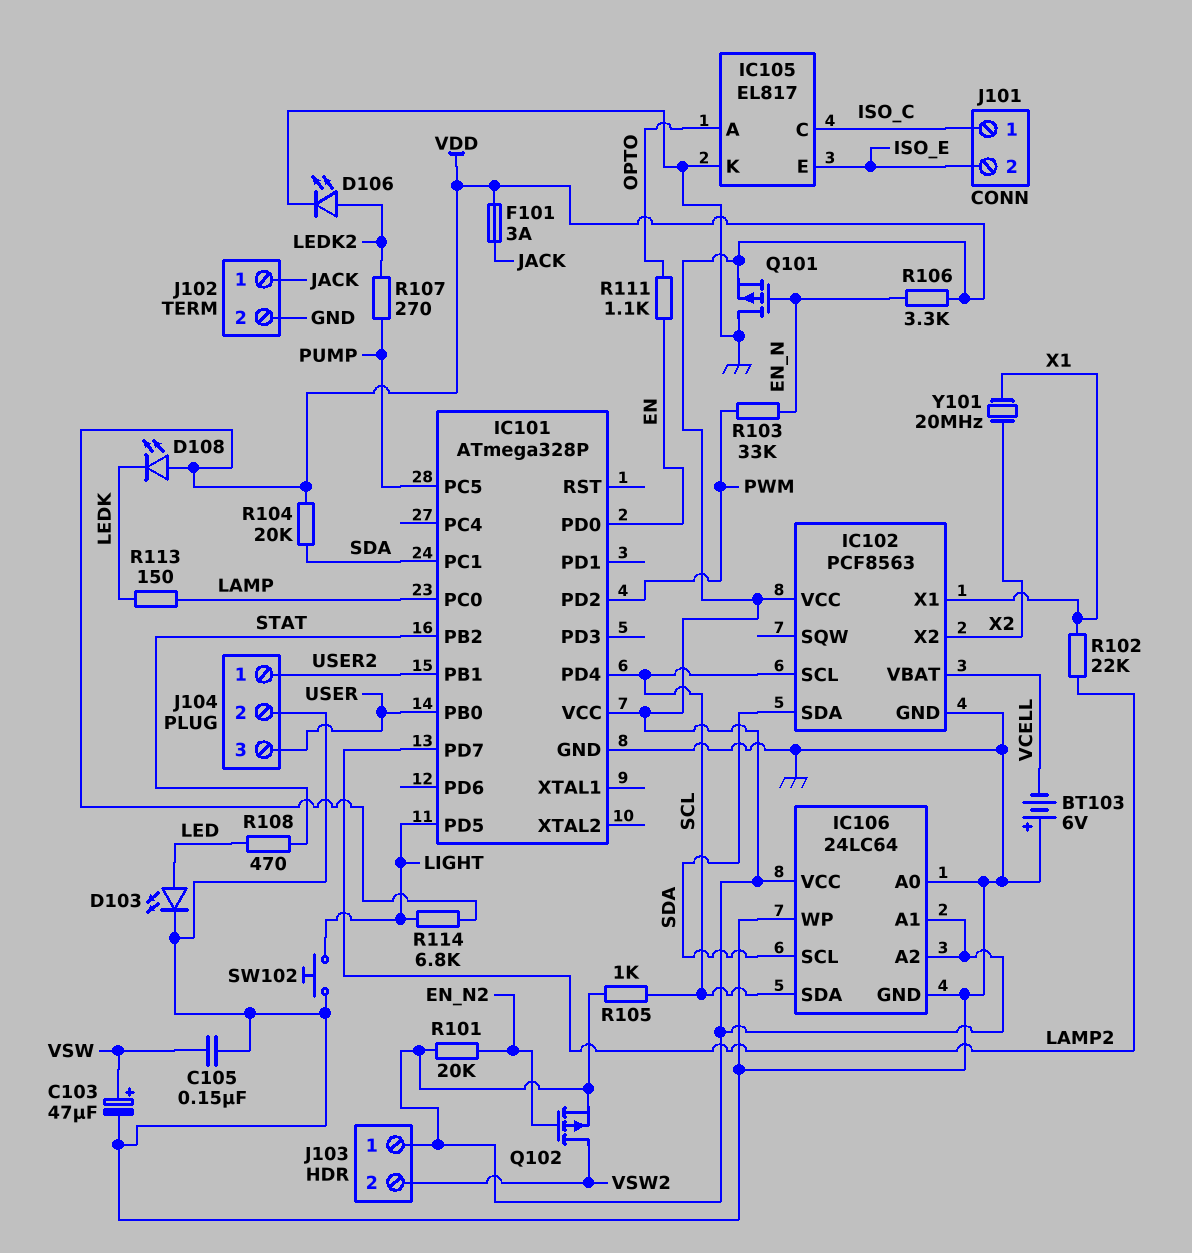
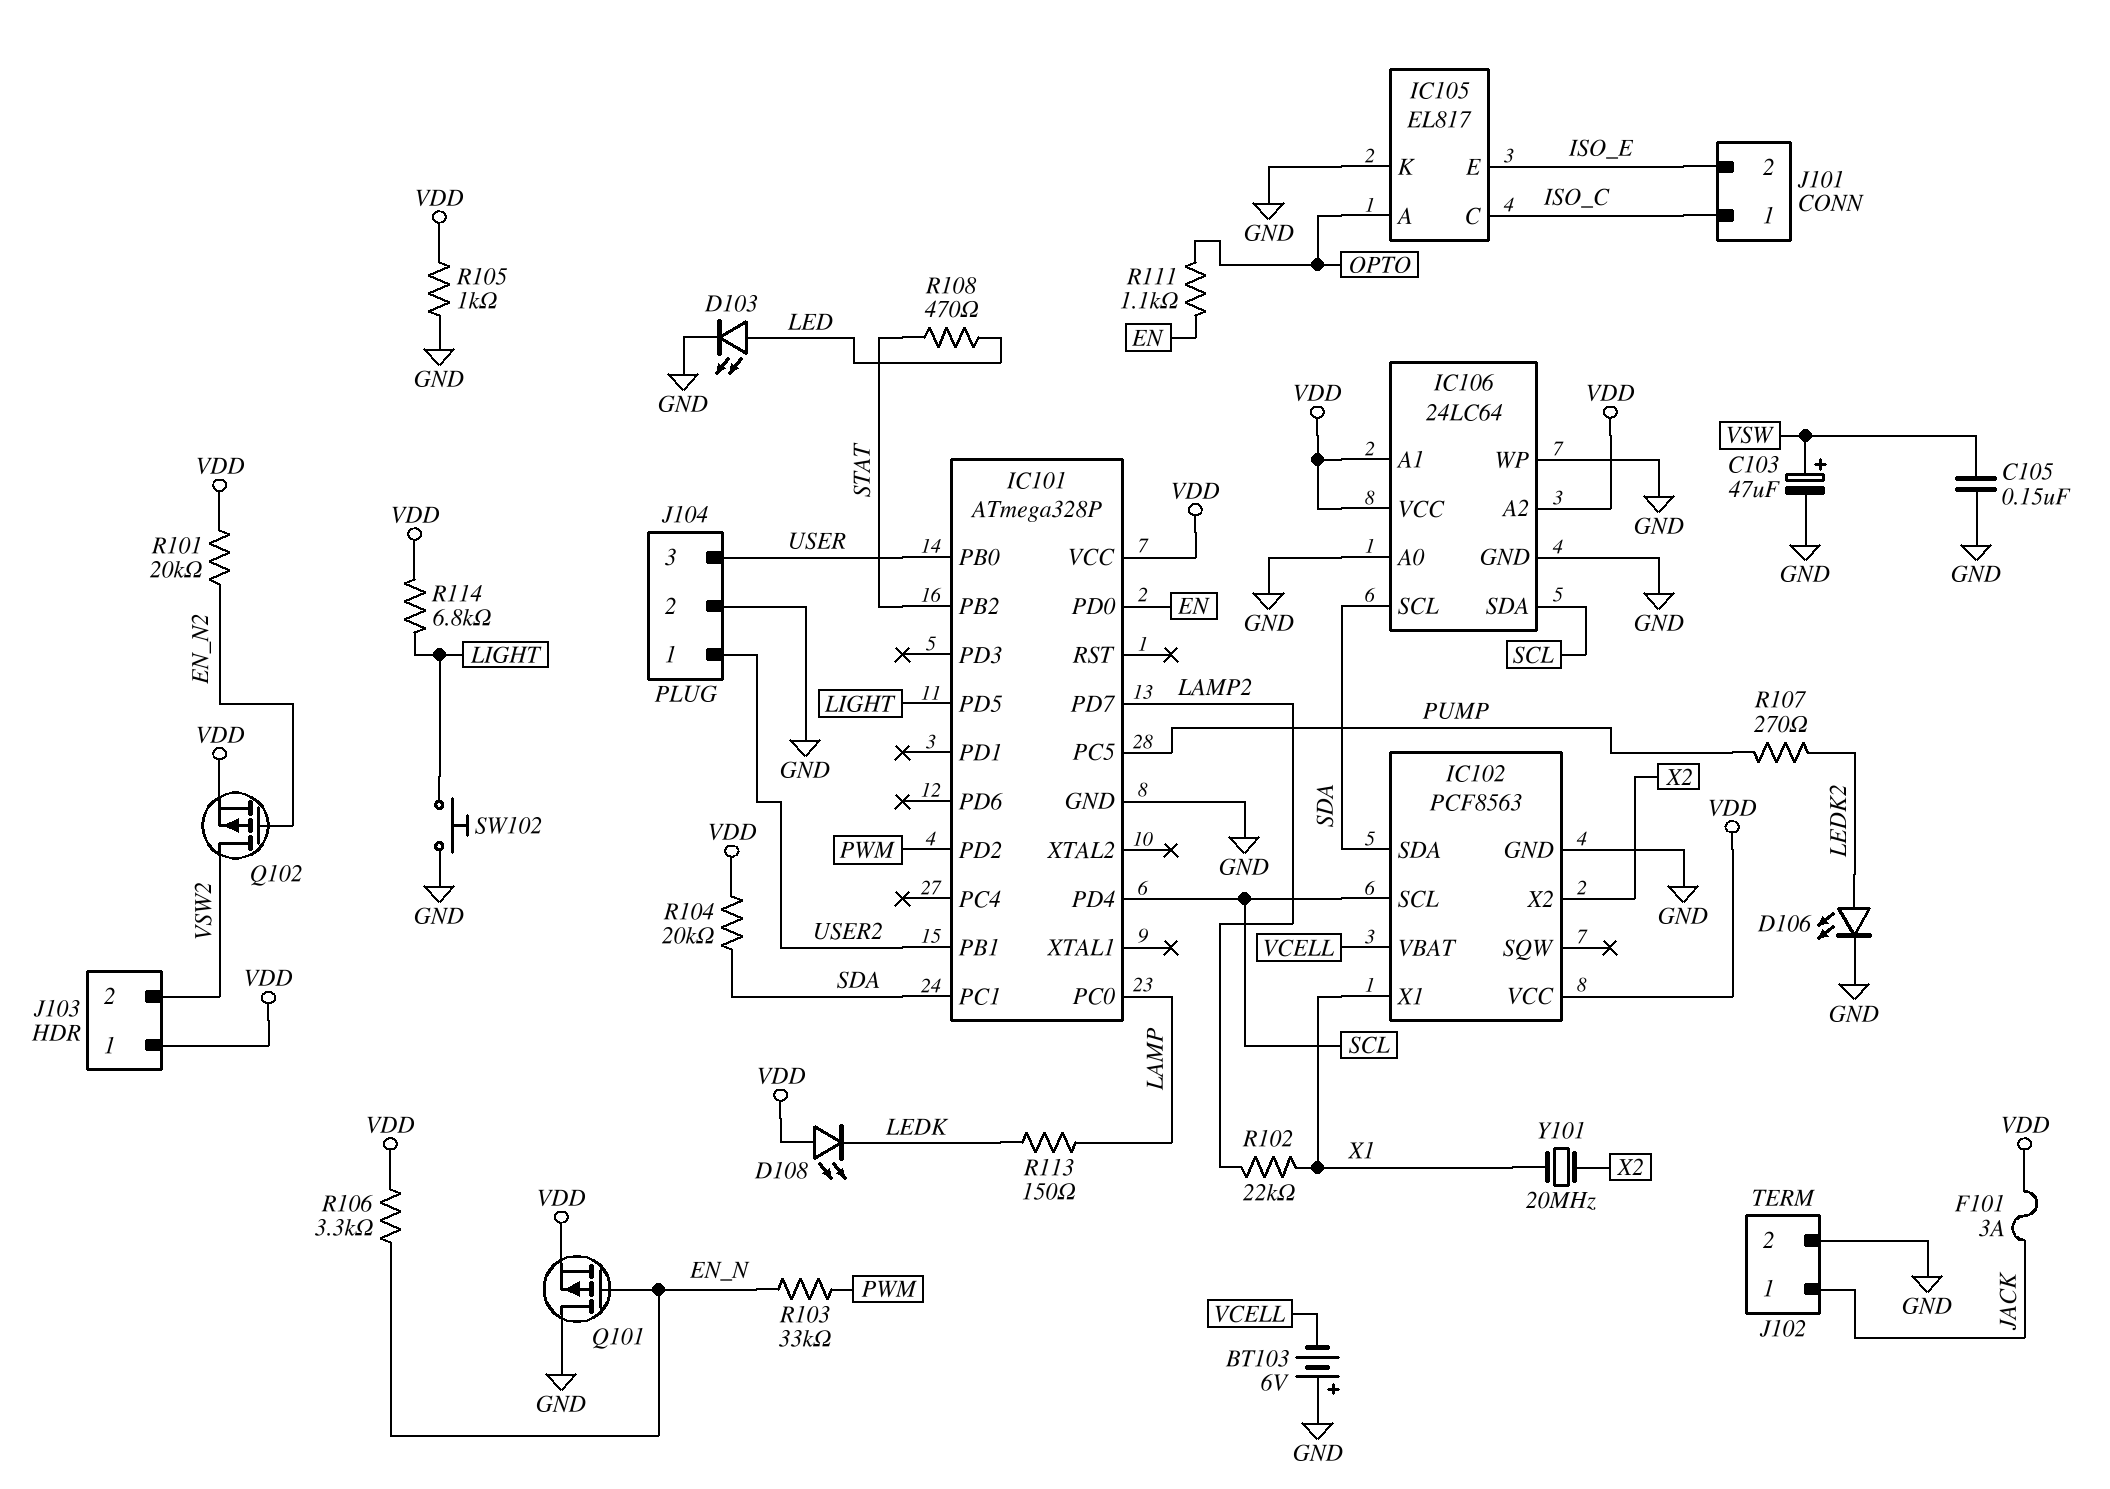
R105: 1k (SCL, VDD) -> 1k (GND, VDD)

